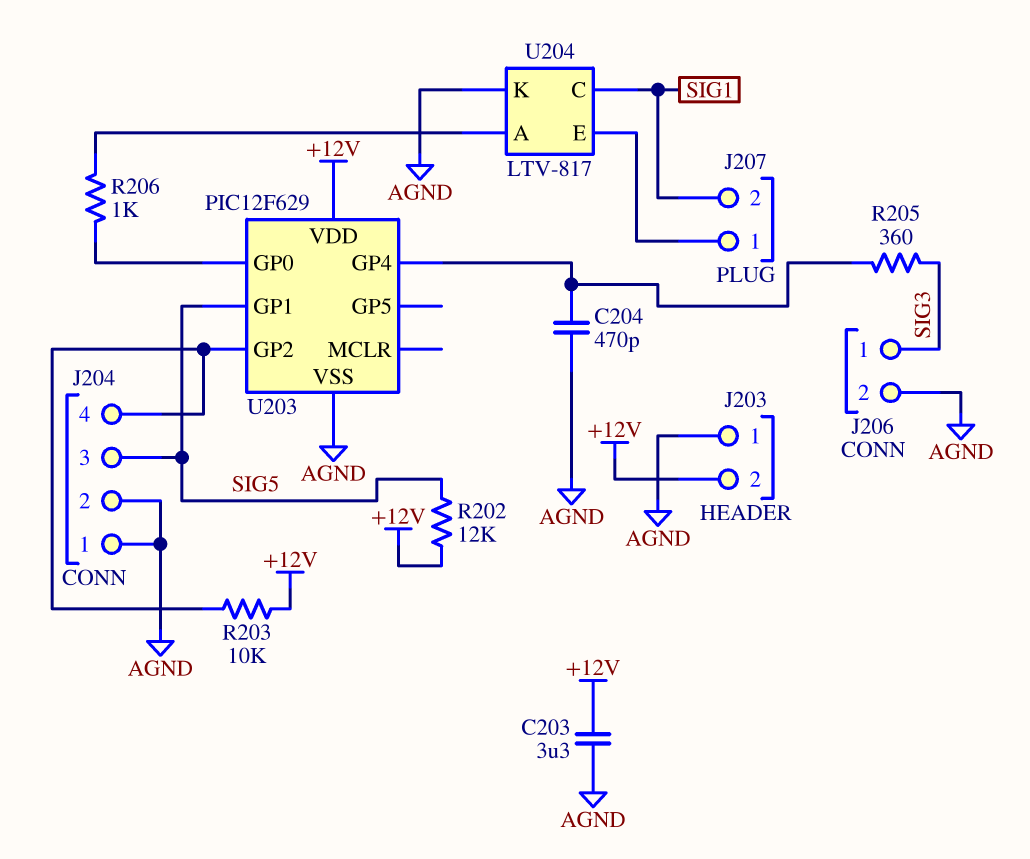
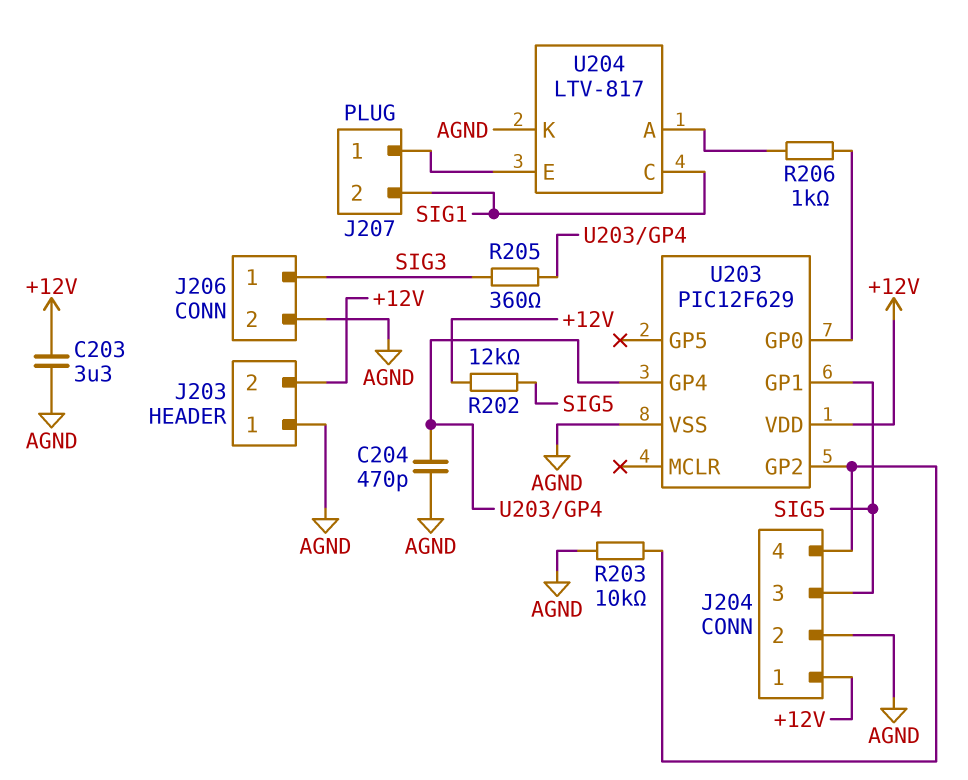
J204 pin 1: AGND -> +12V
R203: 10k (+12V, J204/4) -> 10k (AGND, J204/4)

